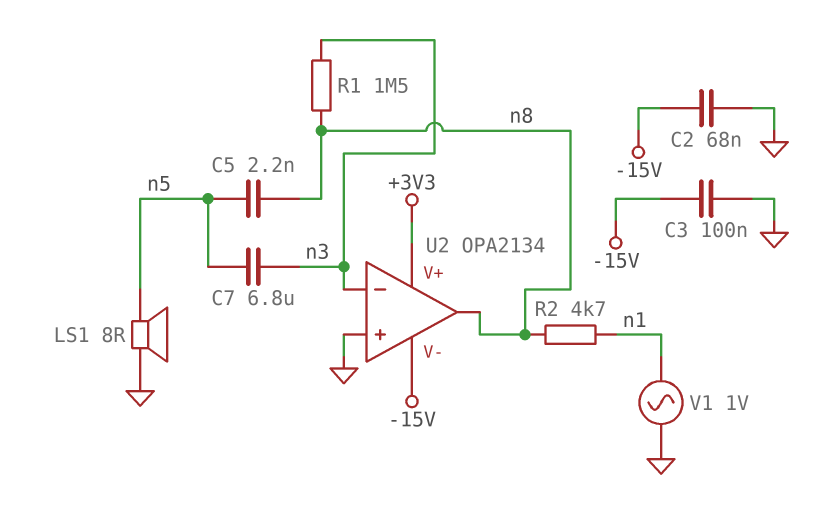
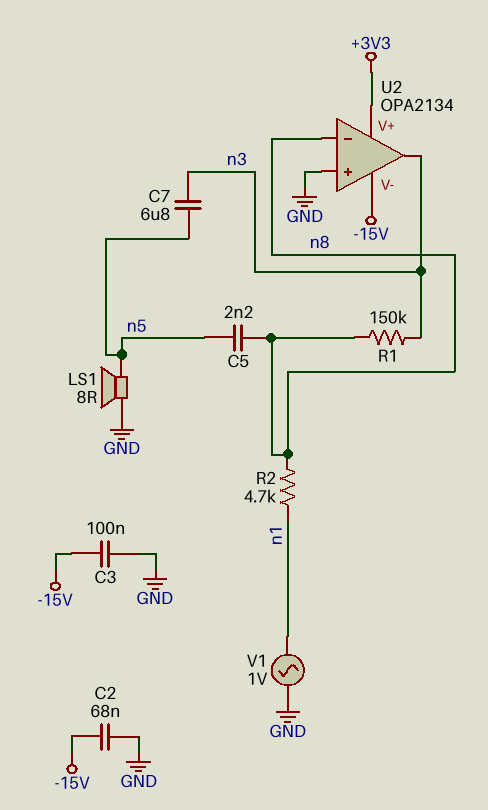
R1: 1.5M (n3, n8) -> 150k (n3, n8)
U2 pin in-: n3 -> n8
U2 pin out: n8 -> n3

